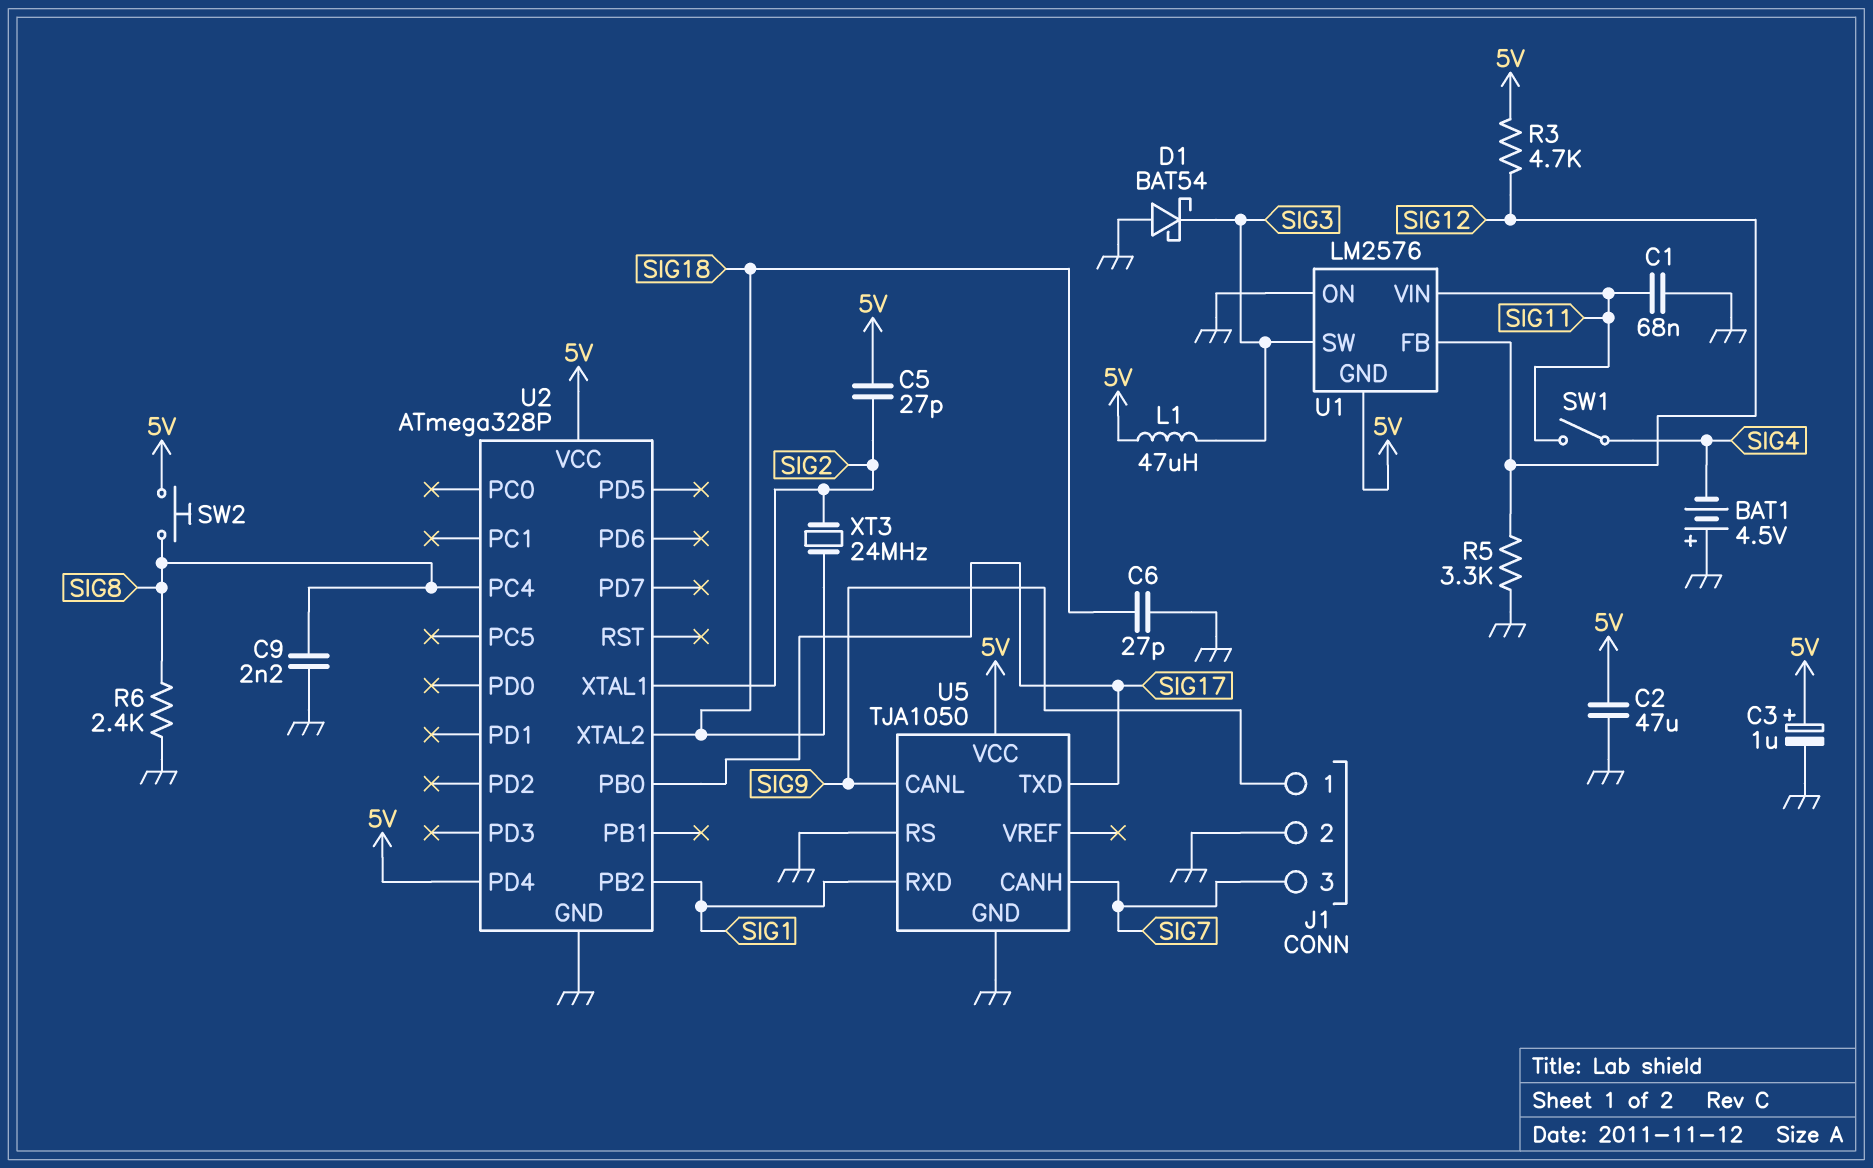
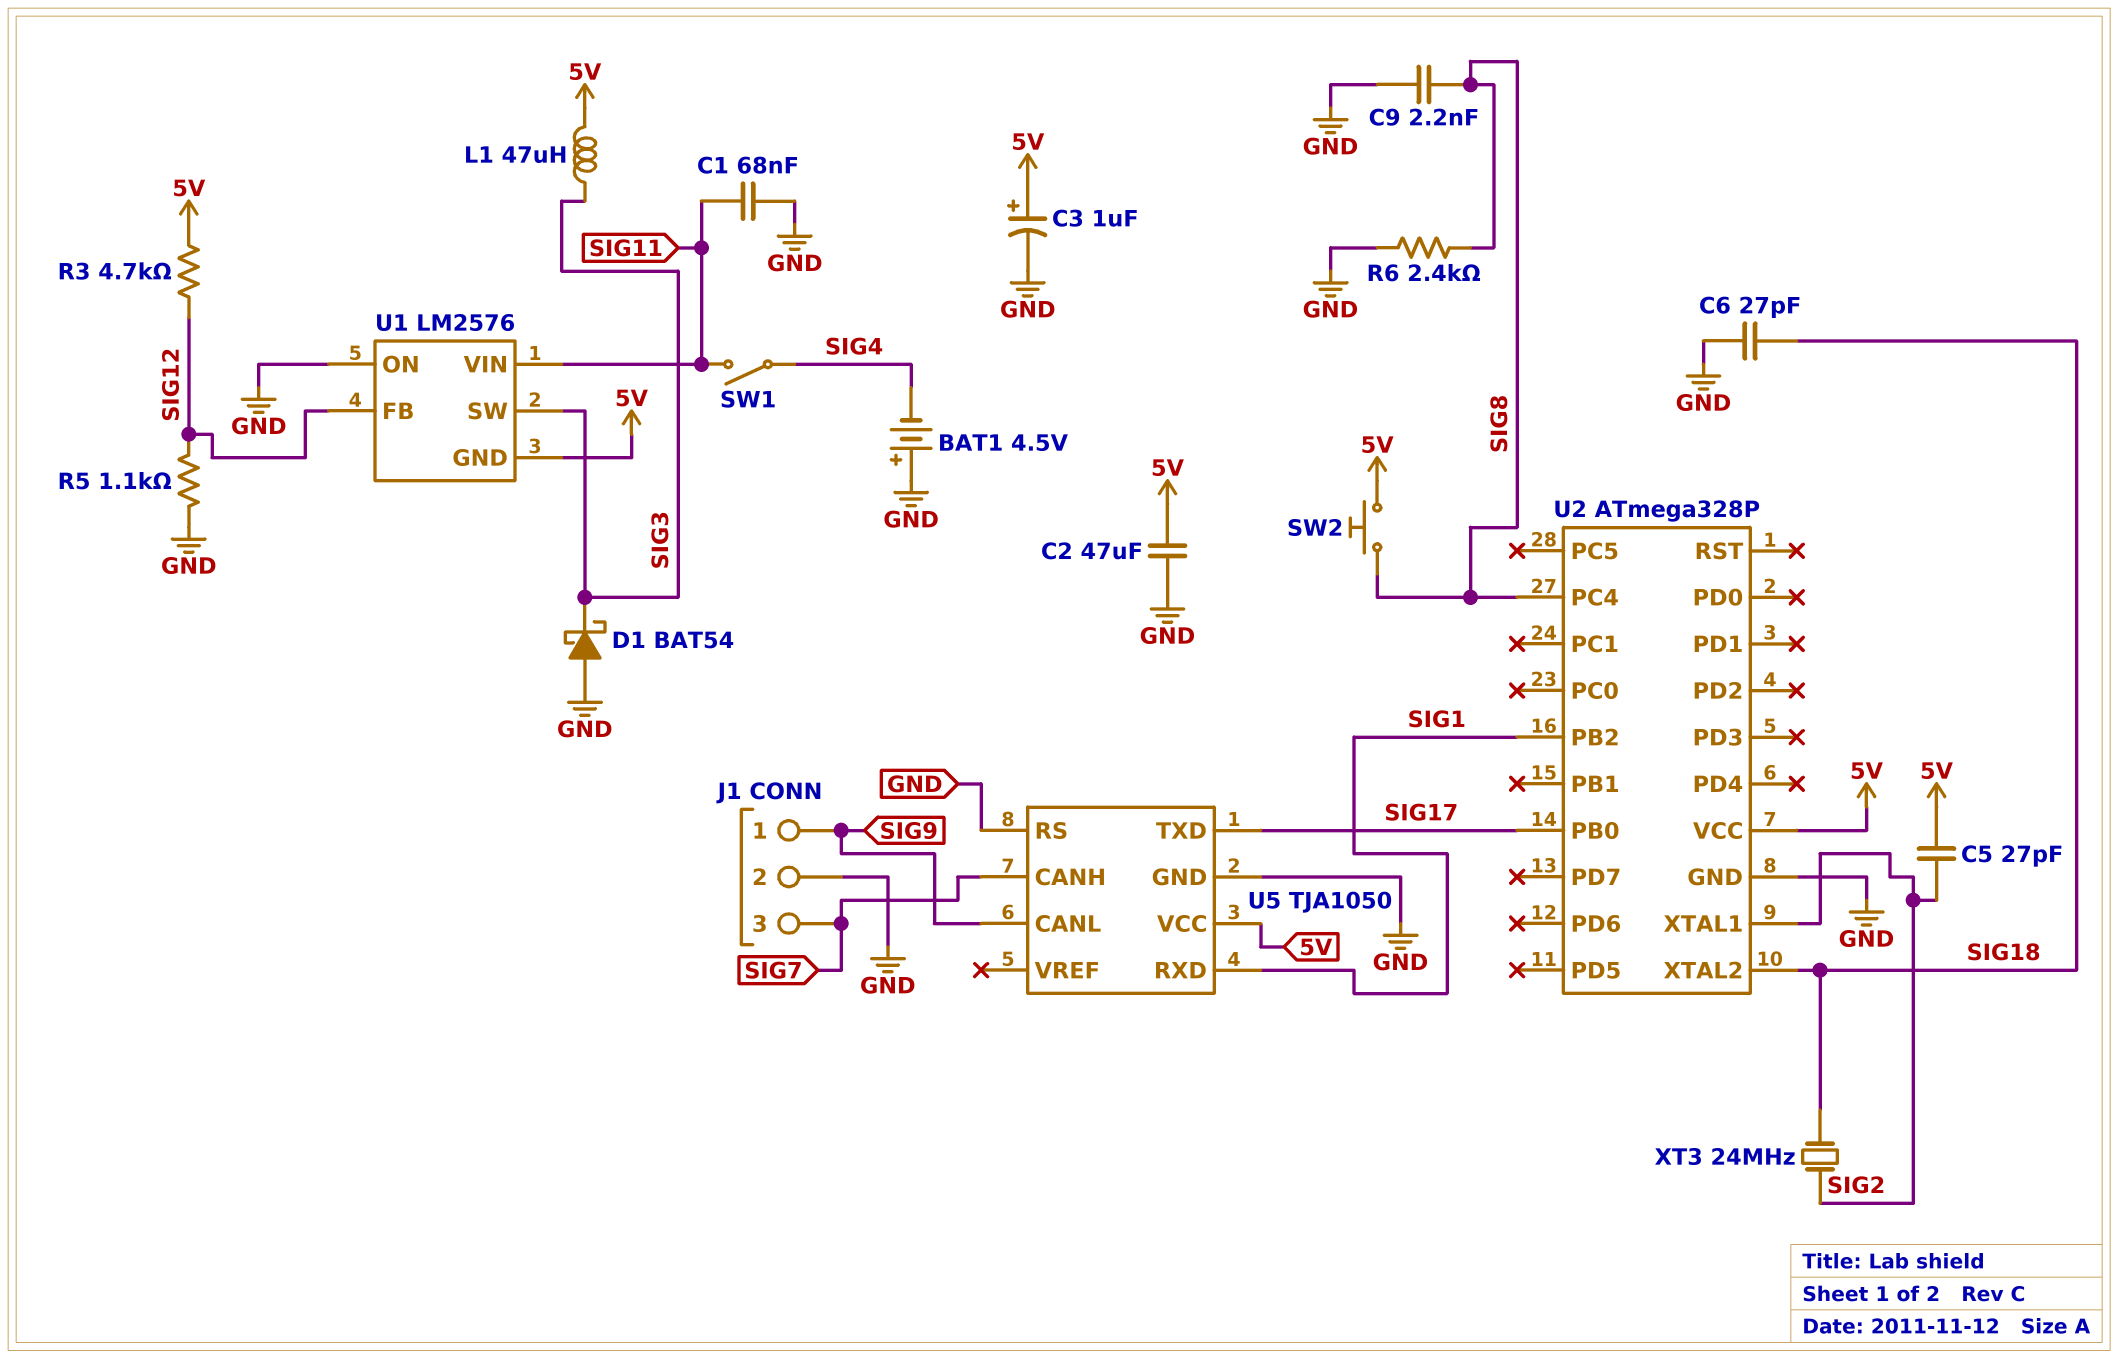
R5: 3.3k (GND, SIG12) -> 1.1k (GND, SIG12)
U2 pin PD4: 5V -> none

